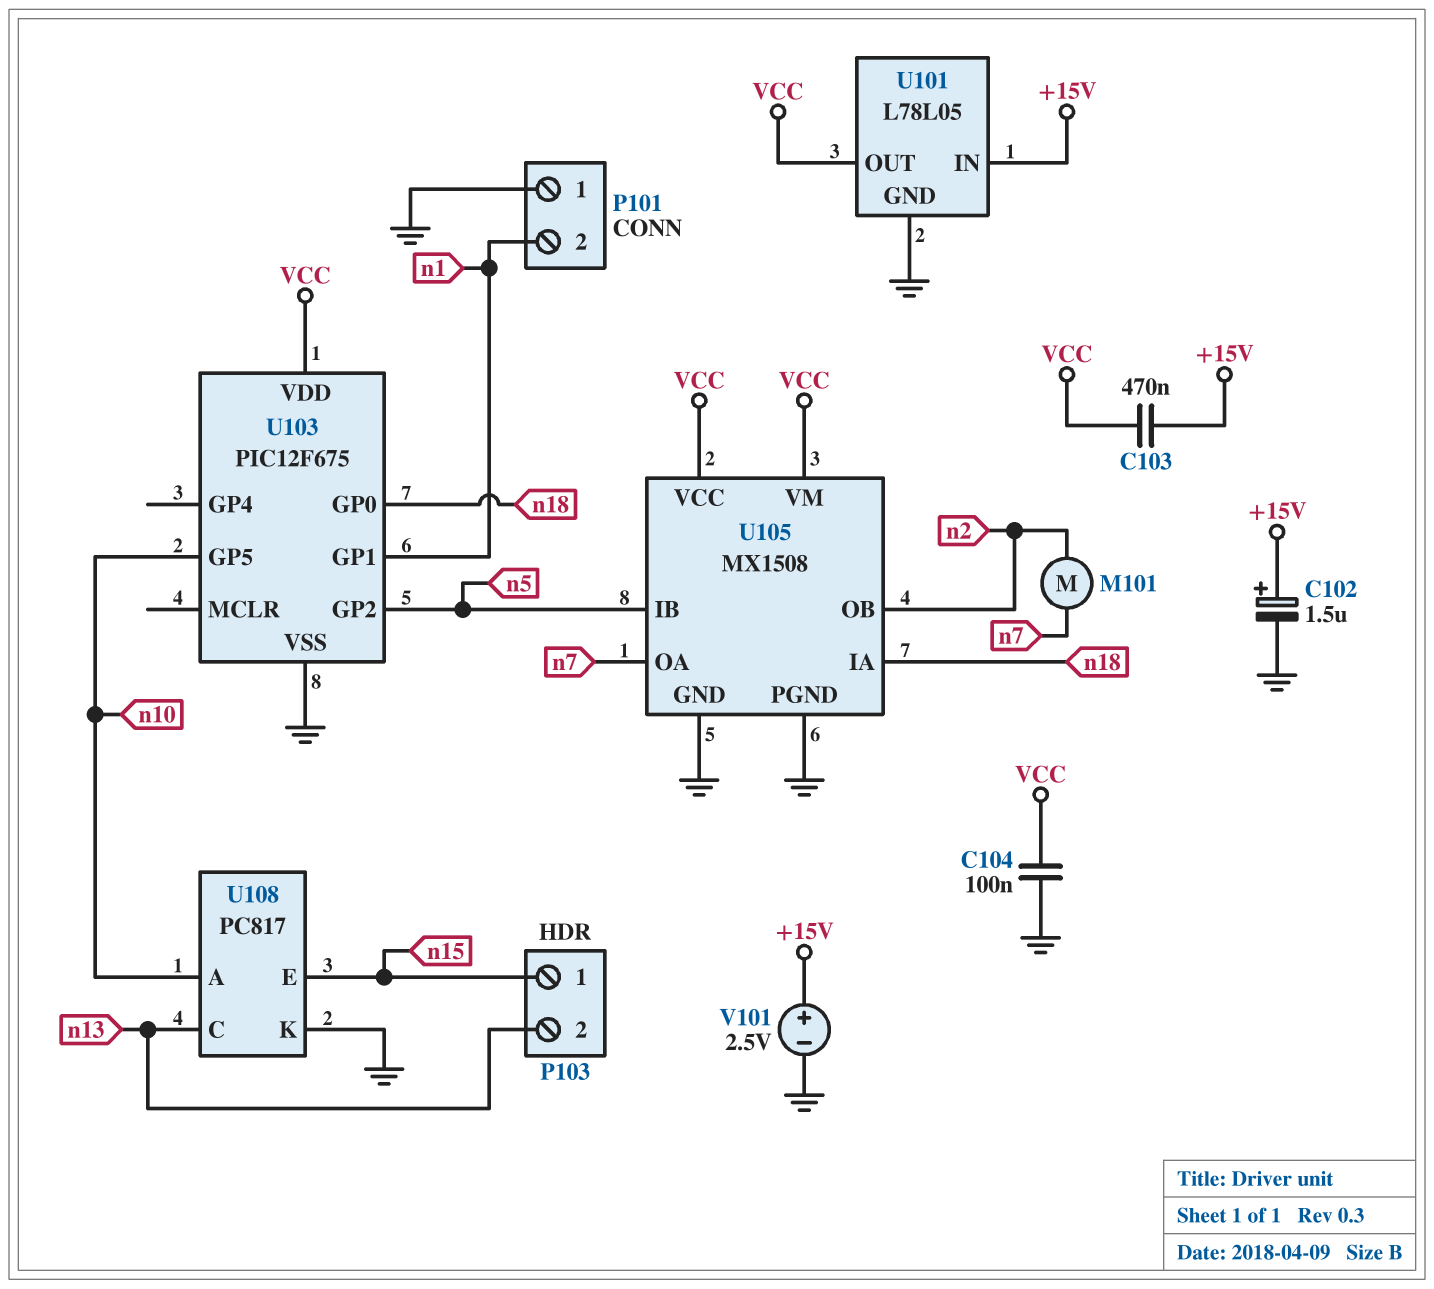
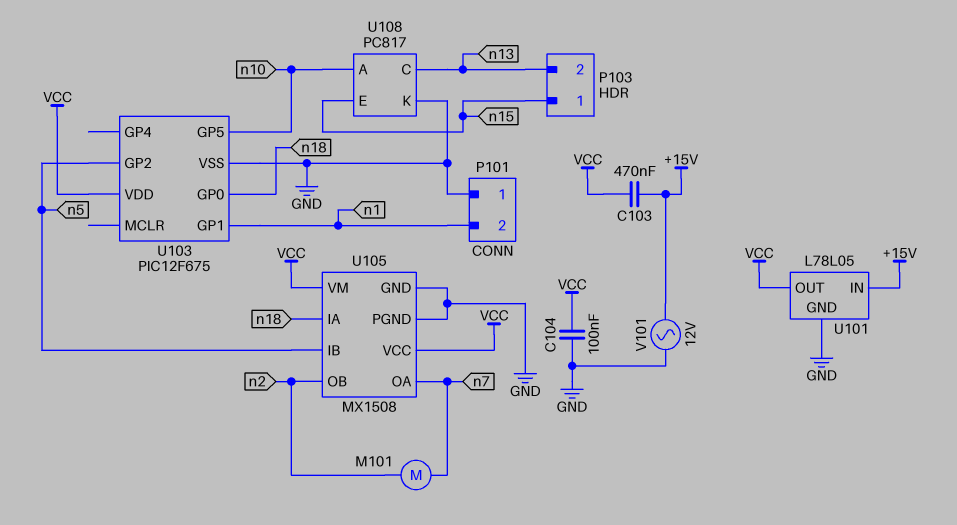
C102: 1.5uF (plus +15V, minus GND) -> none
V101: 2.5V (plus +15V, minus GND) -> AC 12V (+15V, GND)

